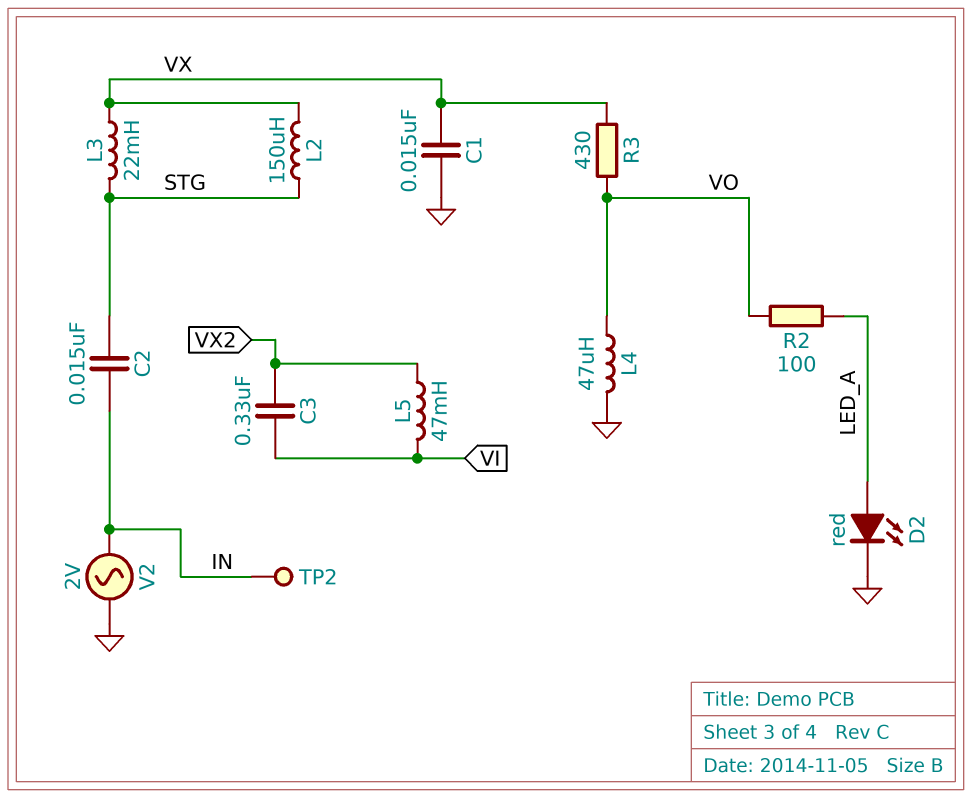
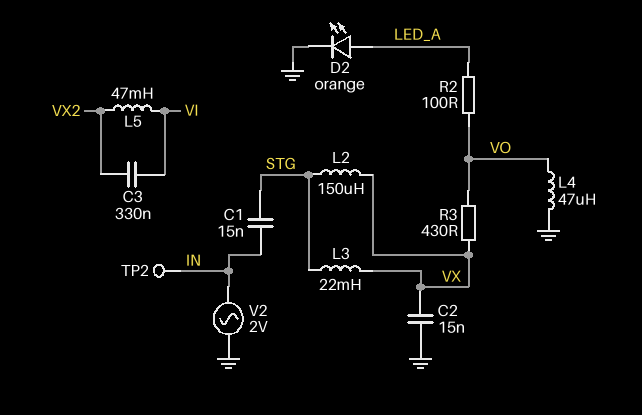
C1: 15nF (GND, VX) -> 15nF (IN, STG)
C2: 15nF (IN, STG) -> 15nF (GND, VX)
D2: LED red (A LED_A, K GND) -> LED orange (A LED_A, K GND)

